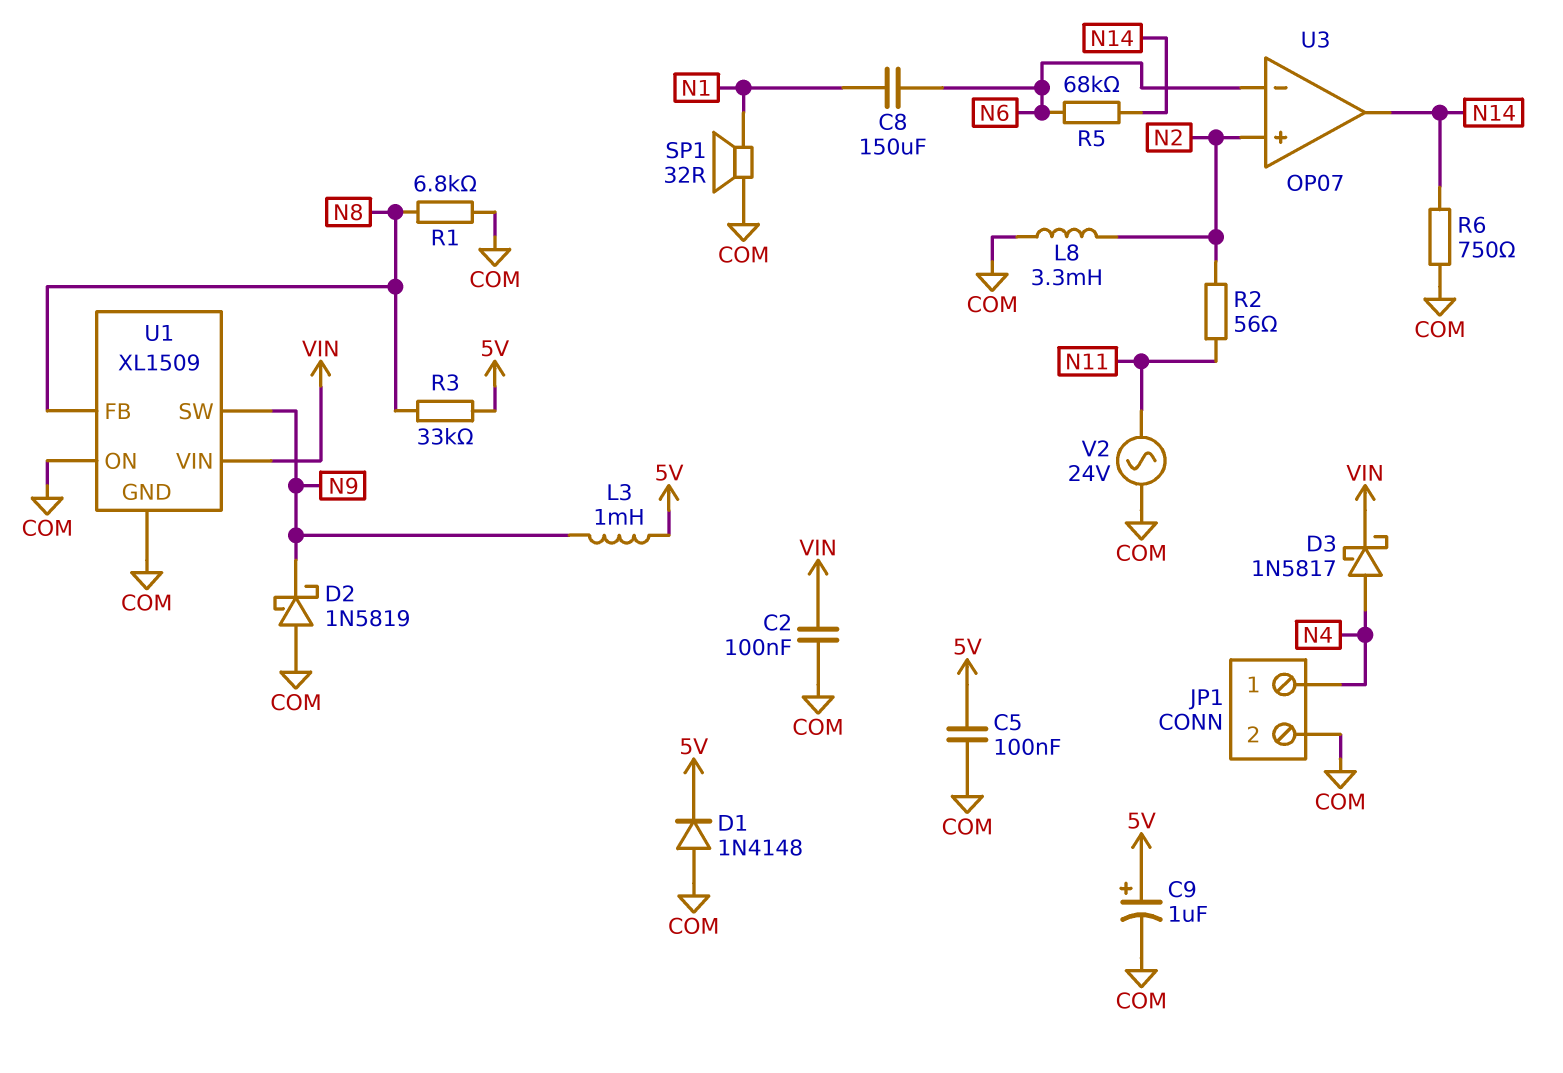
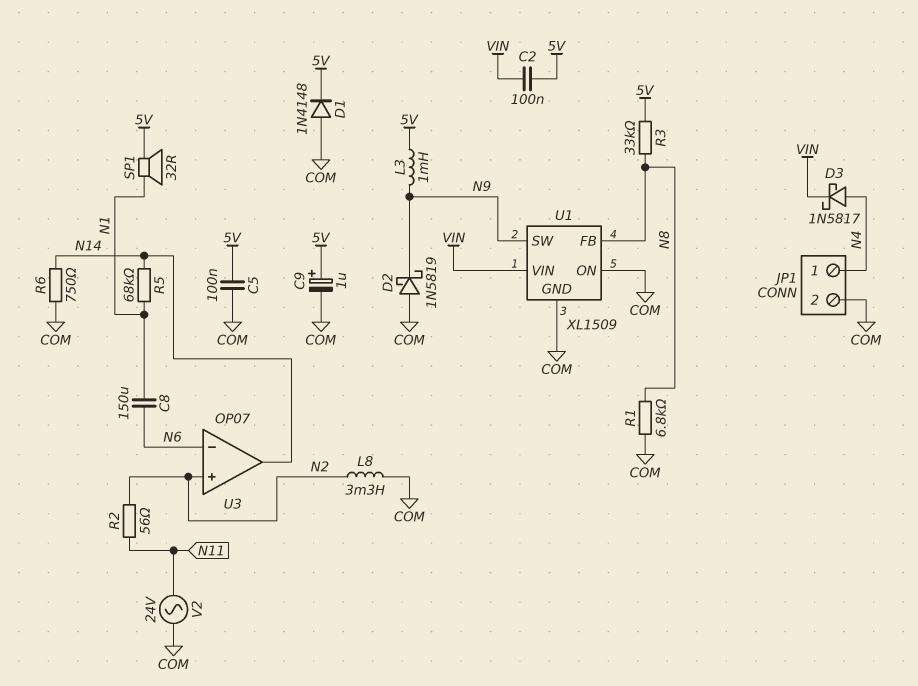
C2: 100nF (COM, VIN) -> 100nF (5V, VIN)
R5: 68k (N6, N14) -> 68k (N1, N14)
SP1: speaker 32R (COM, N1) -> speaker 32R (5V, N1)

